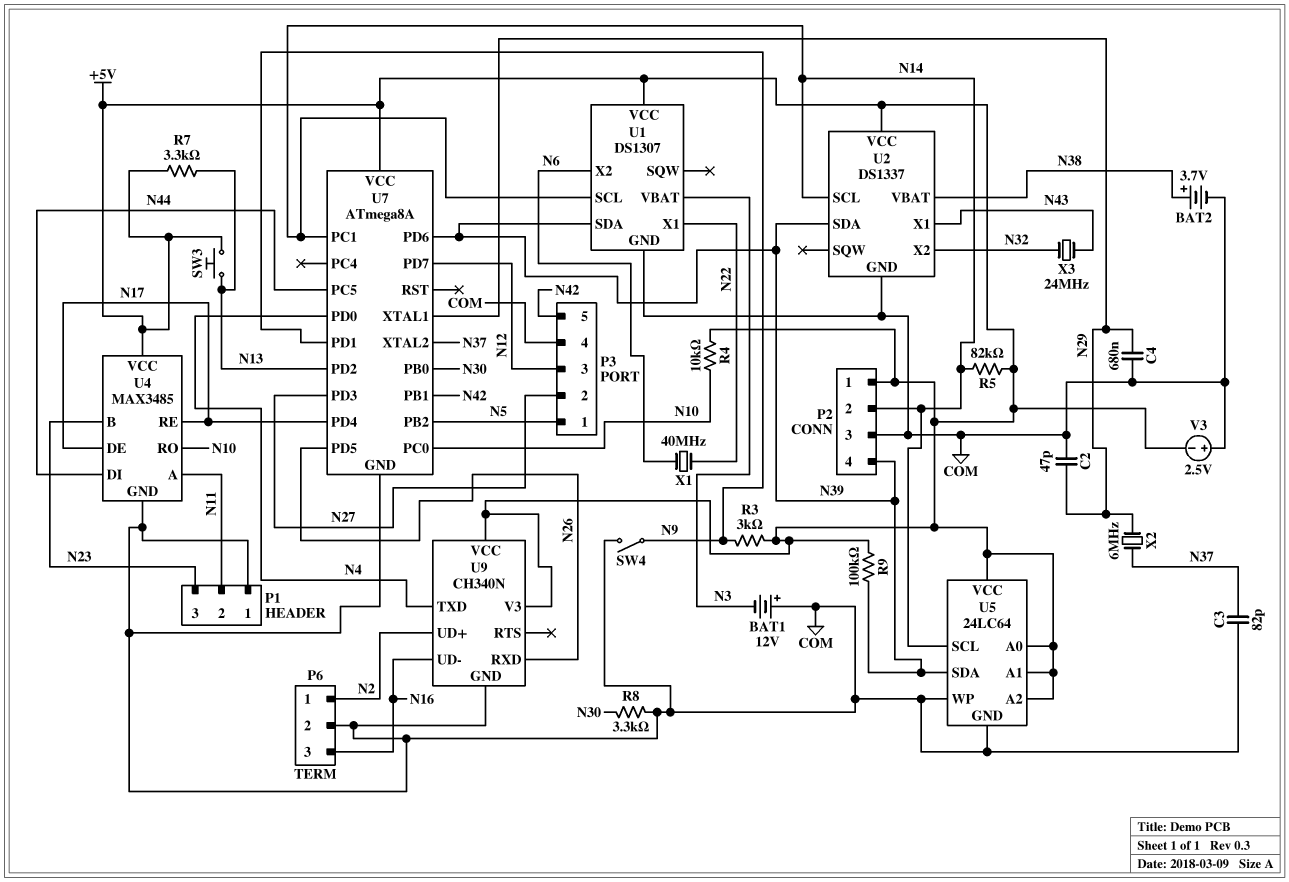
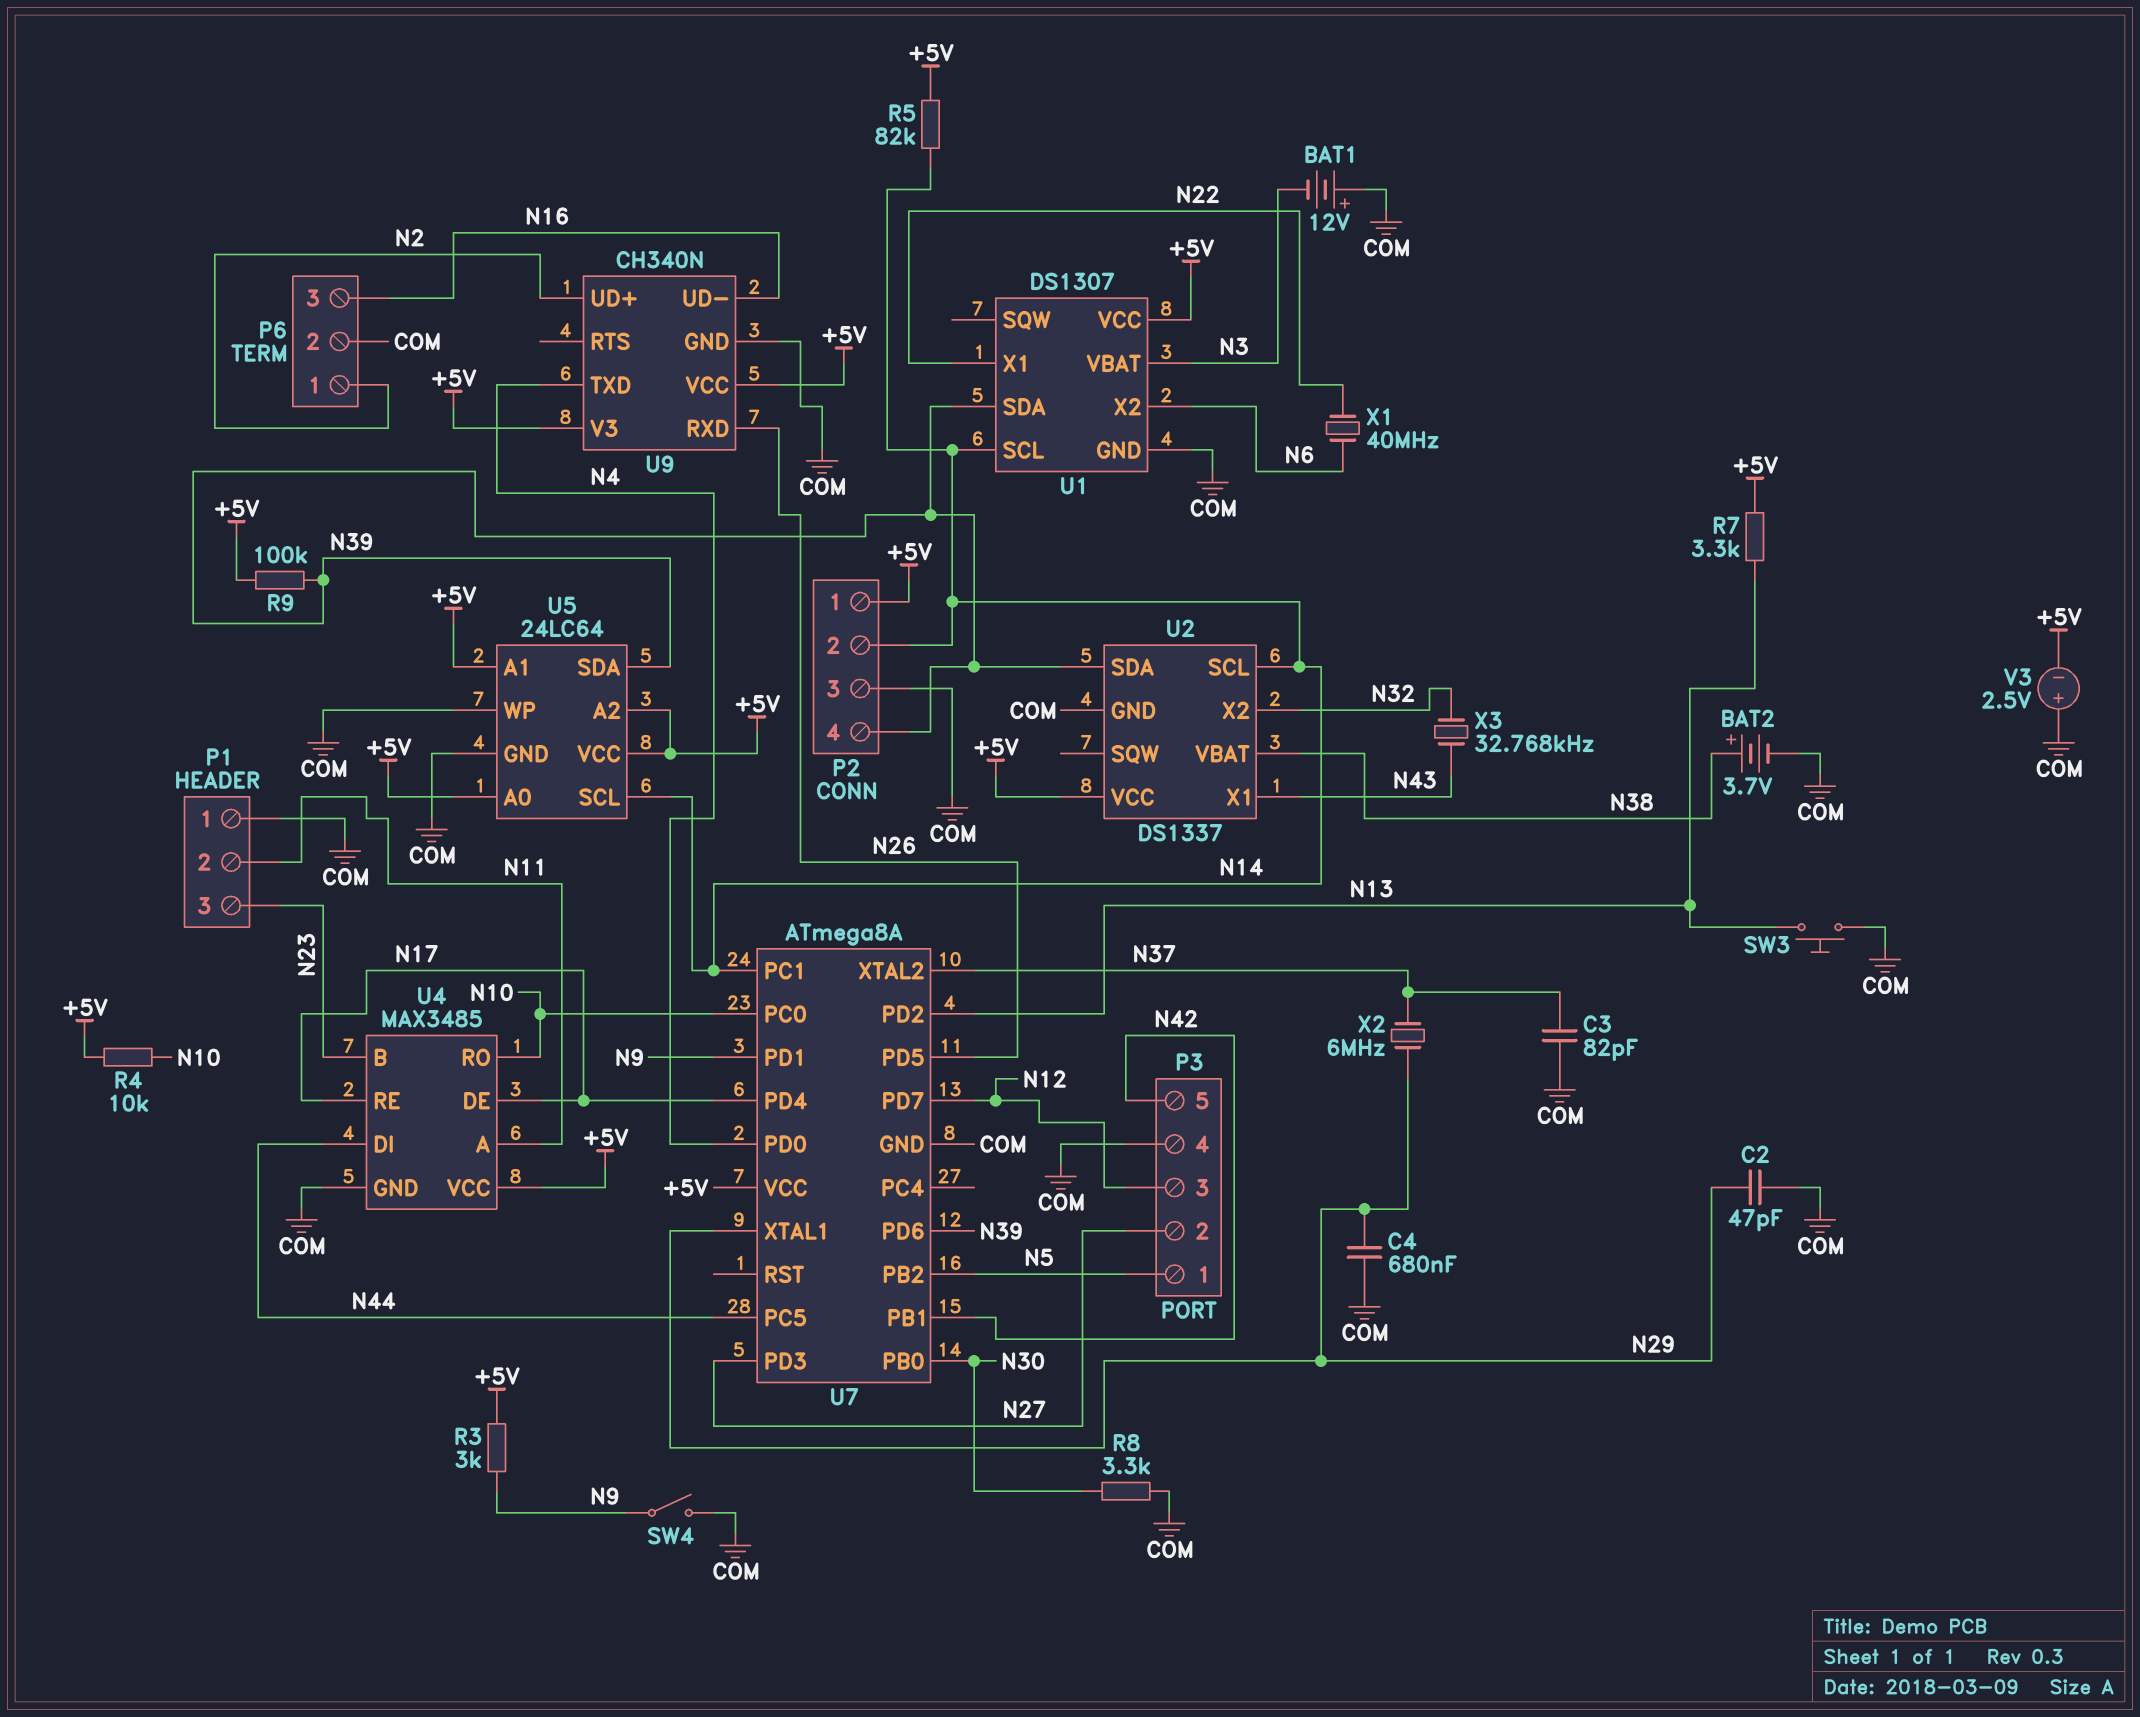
SW3: button (+5V, N13) -> button (COM, N13)
X3: 24MHz (N32, N43) -> 32.768kHz (N32, N43)

